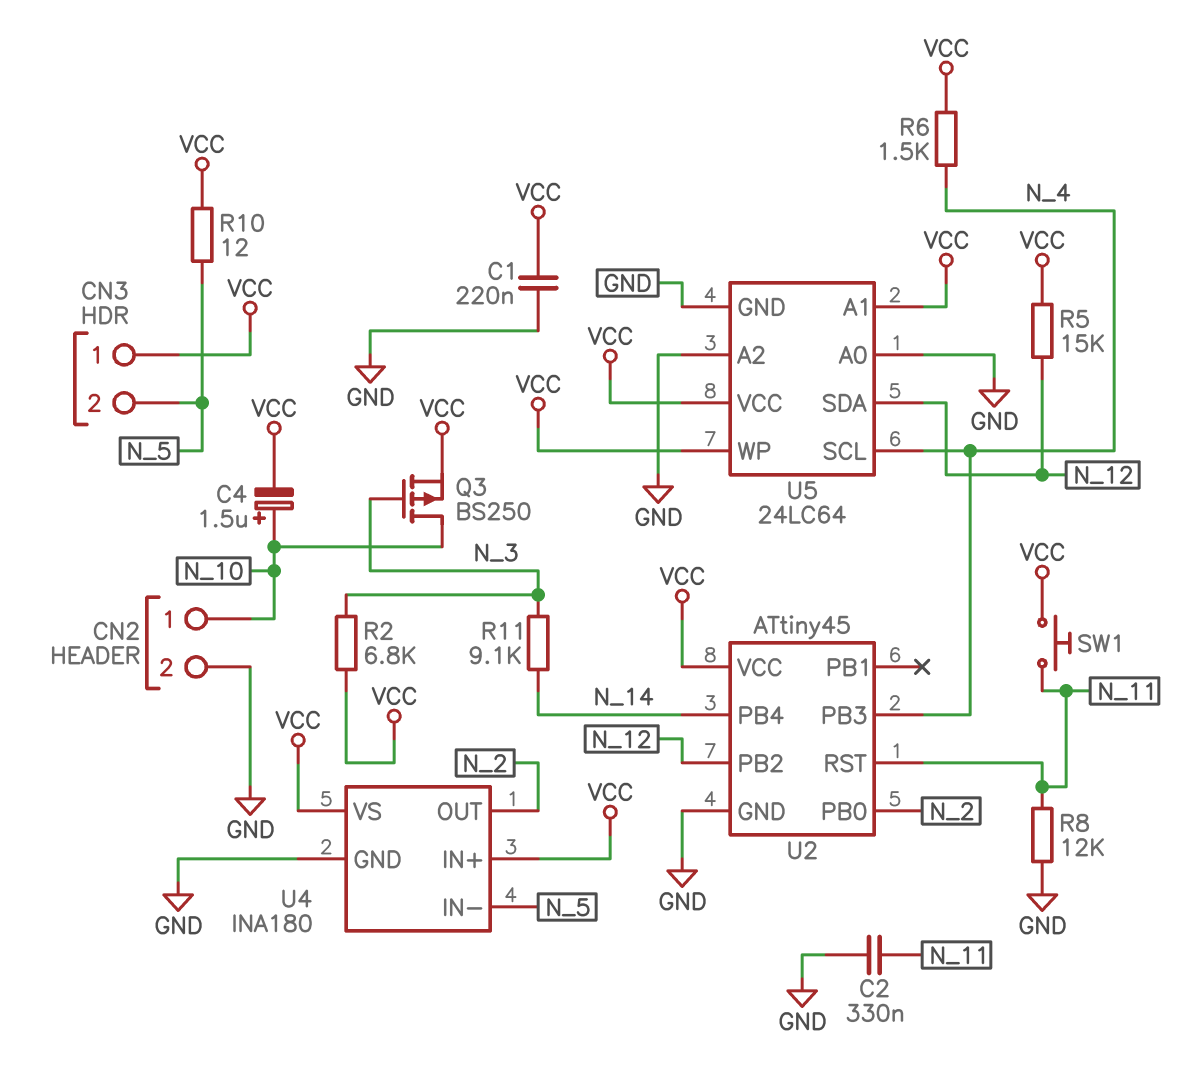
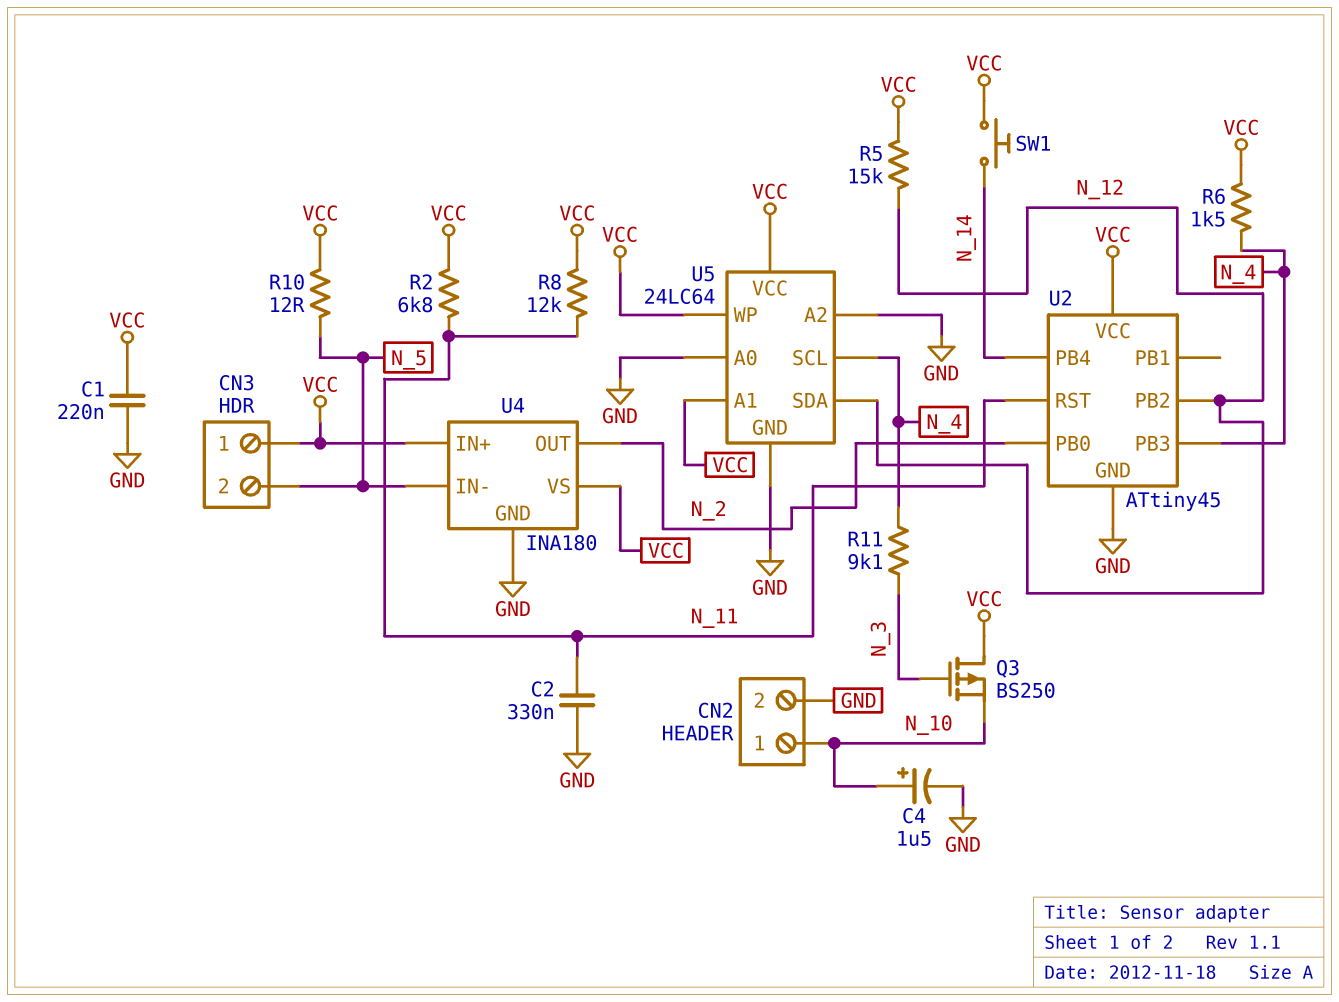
C4: 1.5uF (plus N_10, minus VCC) -> 1.5uF (plus N_10, minus GND)
Q3: PMOS BS250 (G N_3, D N_10, S VCC) -> PMOS BS250 (G N_3, D VCC, S N_10)
R2: 6.8k (N_3, VCC) -> 6.8k (N_11, VCC)
R8: 12k (GND, N_11) -> 12k (N_11, VCC)
R11: 9.1k (N_3, N_14) -> 9.1k (N_3, N_4)
SW1: button (N_11, VCC) -> button (N_14, VCC)

